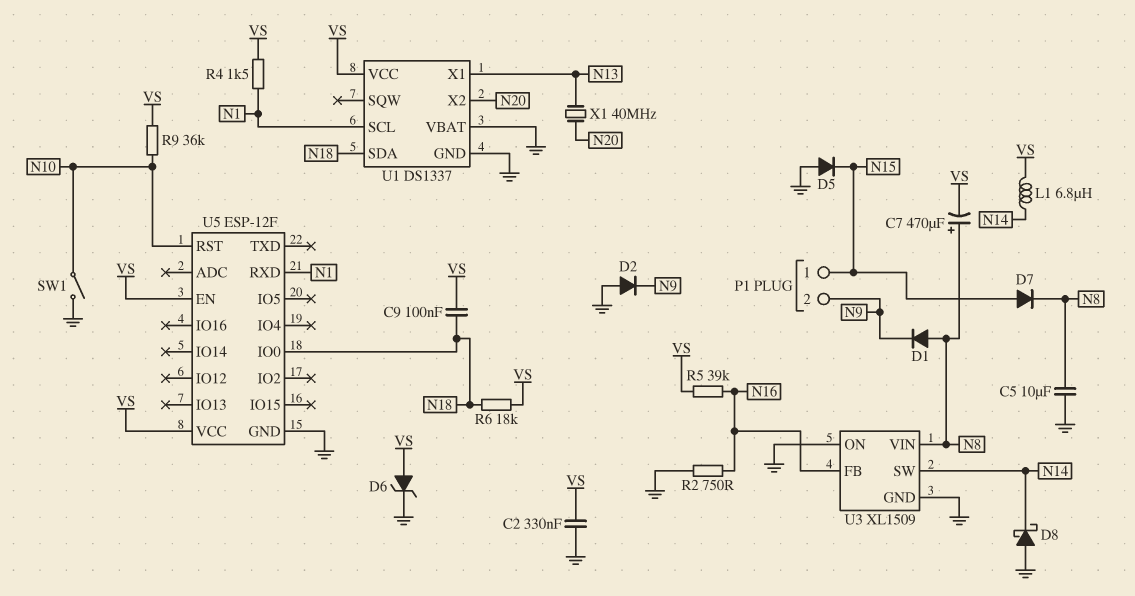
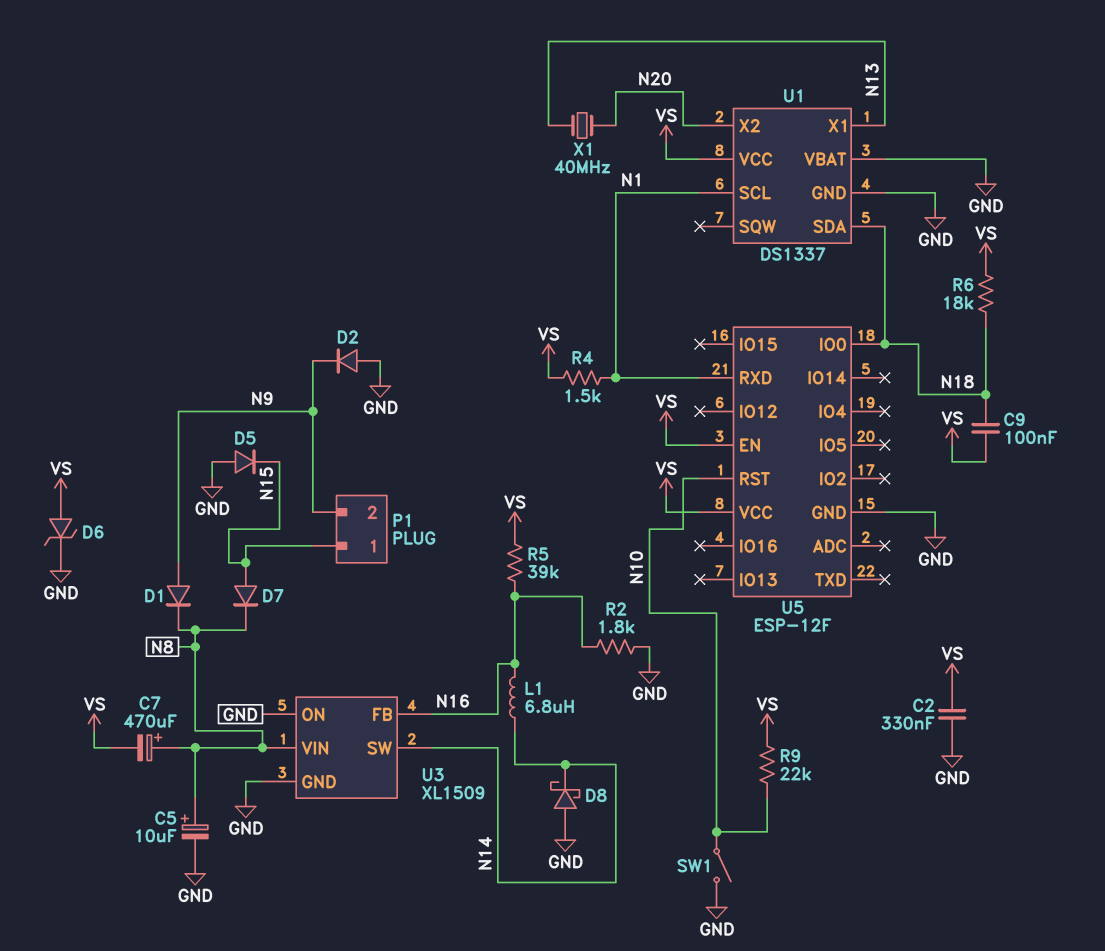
C5: 10uF (GND, N8) -> 10uF (plus N8, minus GND)
D1: diode (A N8, K N9) -> diode (A N9, K N8)
L1: 6.8uH (N14, VS) -> 6.8uH (N14, N16)
R2: 750 (GND, N16) -> 1.8k (GND, N16)
R9: 36k (N10, VS) -> 22k (N10, VS)

